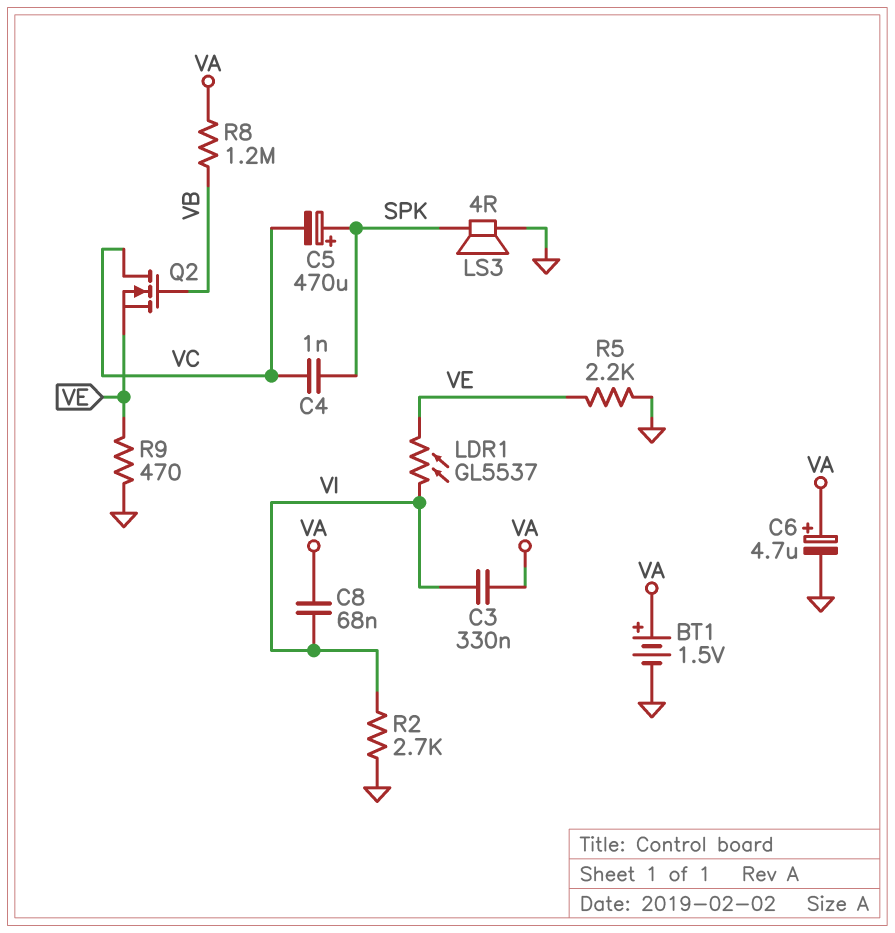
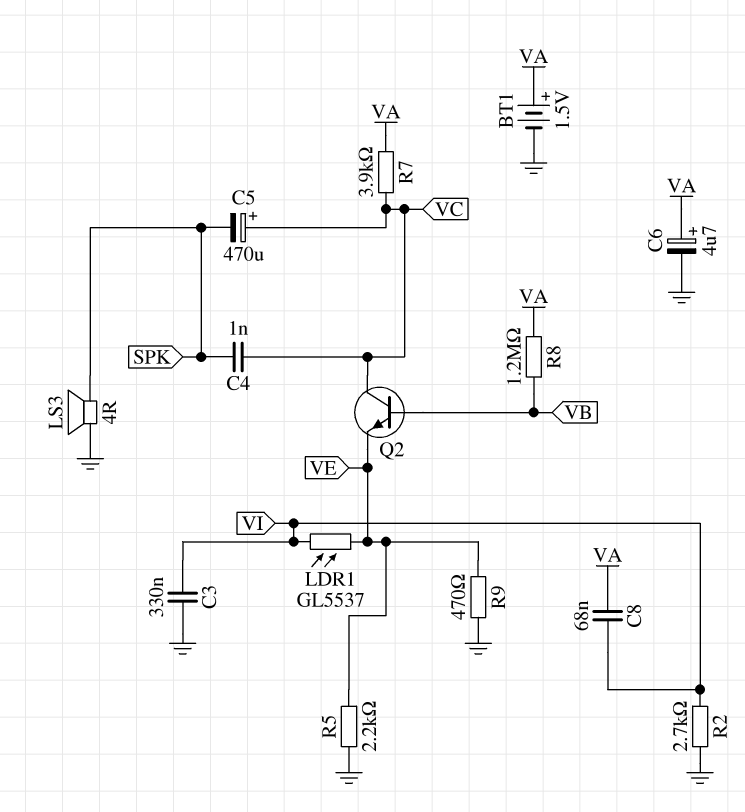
C3: 330nF (VA, VI) -> 330nF (GND, VI)
C5: 470uF (plus SPK, minus VC) -> 470uF (plus VC, minus SPK)
Q2: NMOS (G VB, D VC, S VE) -> NPN (B VB, C VC, E VE)
R7: none -> 3.9k (VA, VC)

